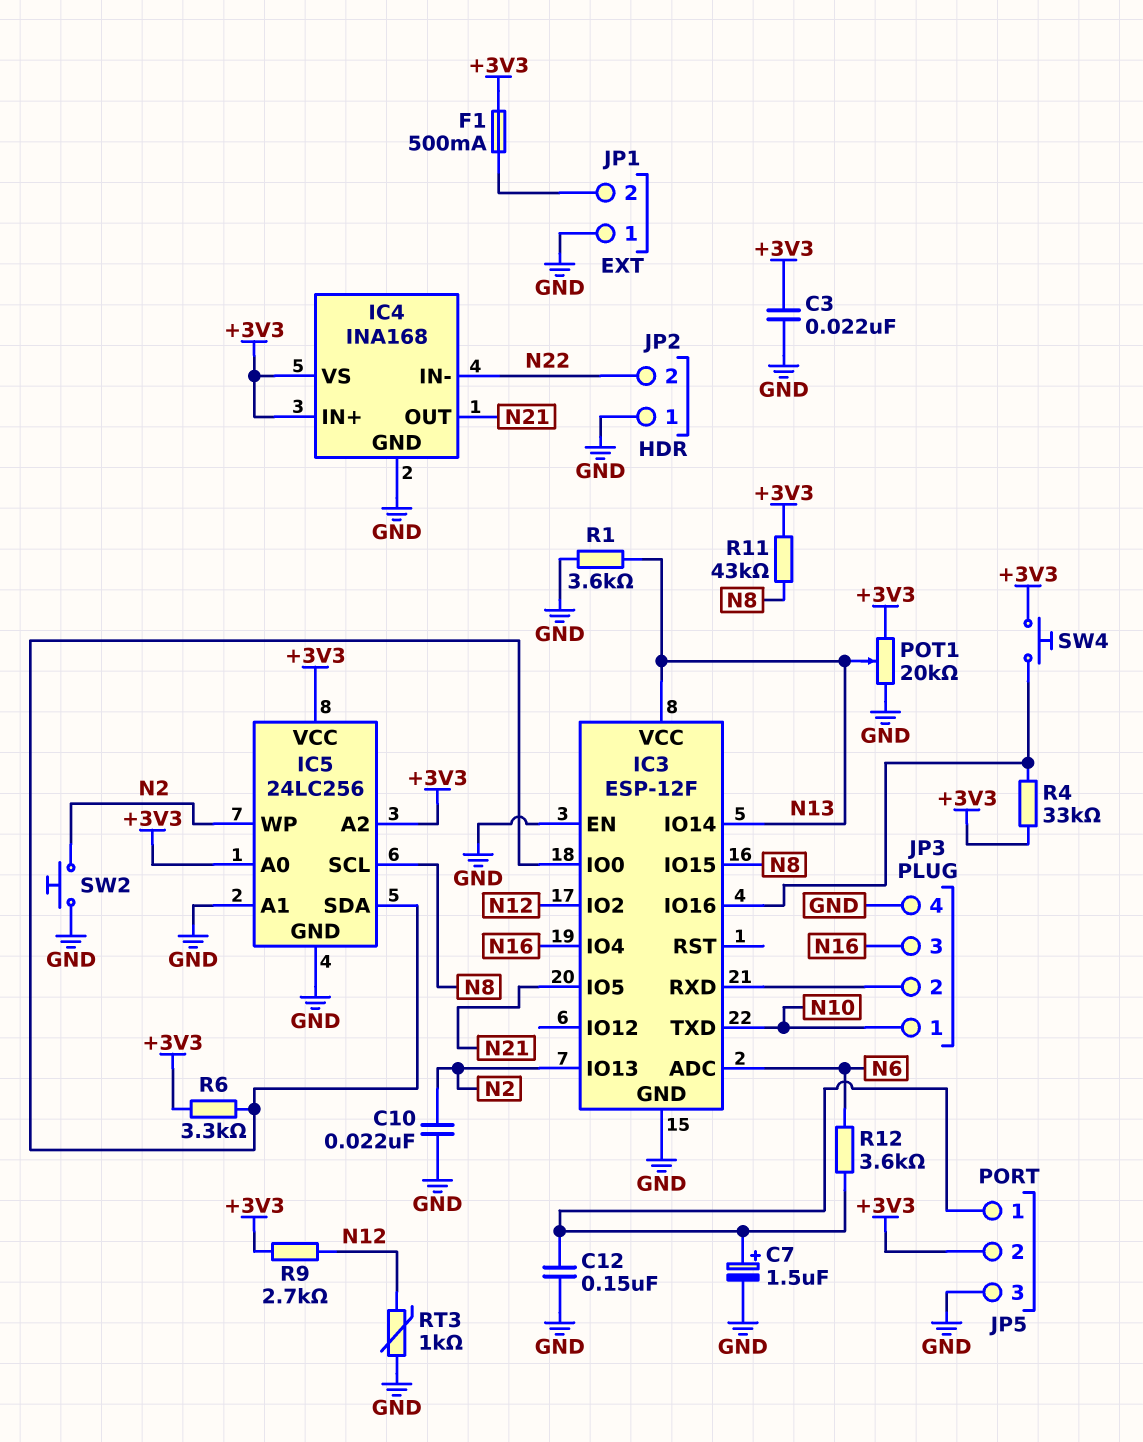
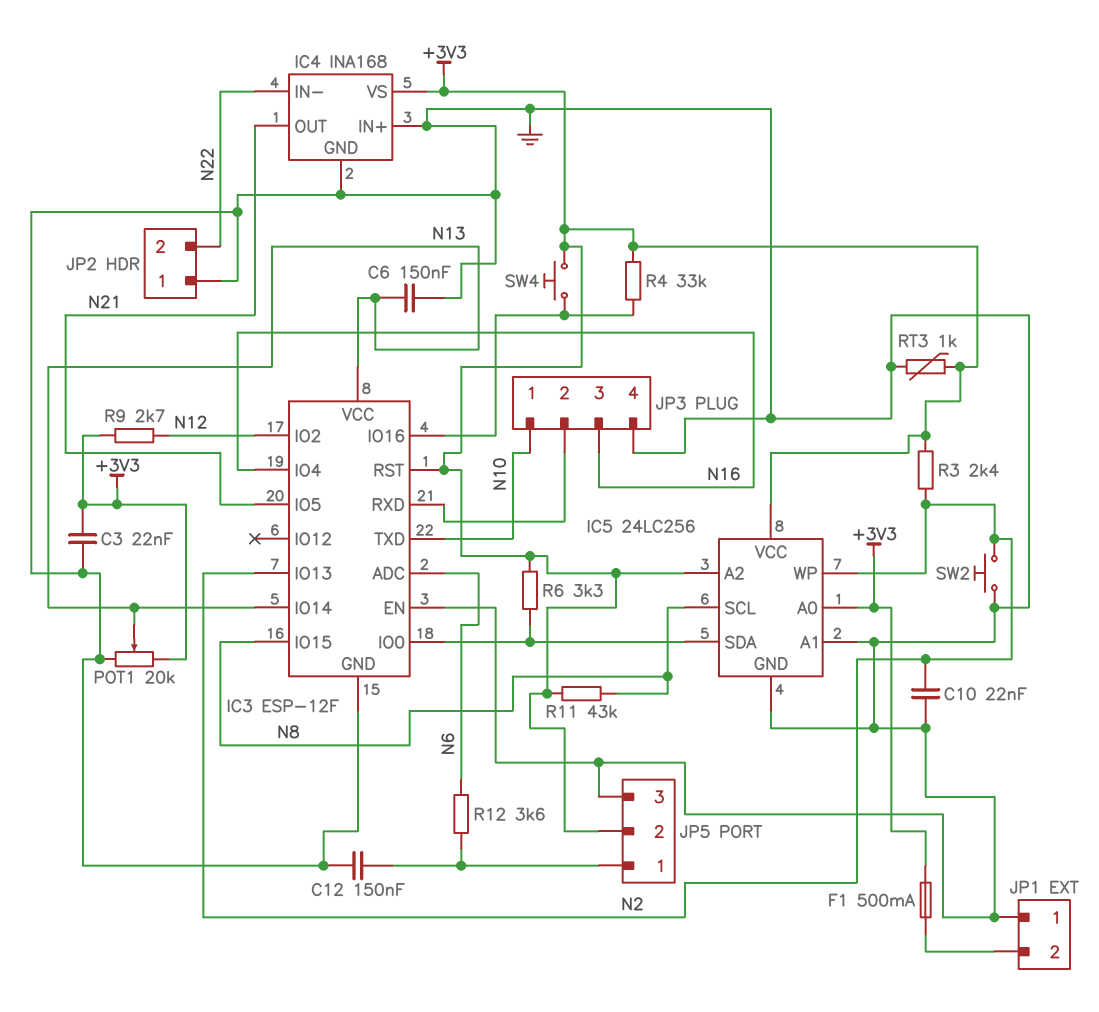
C6: none -> 150nF (GND, N13)
C7: 1.5uF (plus JP5/1, minus GND) -> none
IC3 pin RST: none -> +3V3
IC4 pin IN+: +3V3 -> GND
R1: 3.6k (GND, N13) -> none
R3: none -> 2.4k (+3V3, N2)
RT3: 1k (GND, N12) -> 1k (+3V3, GND)

